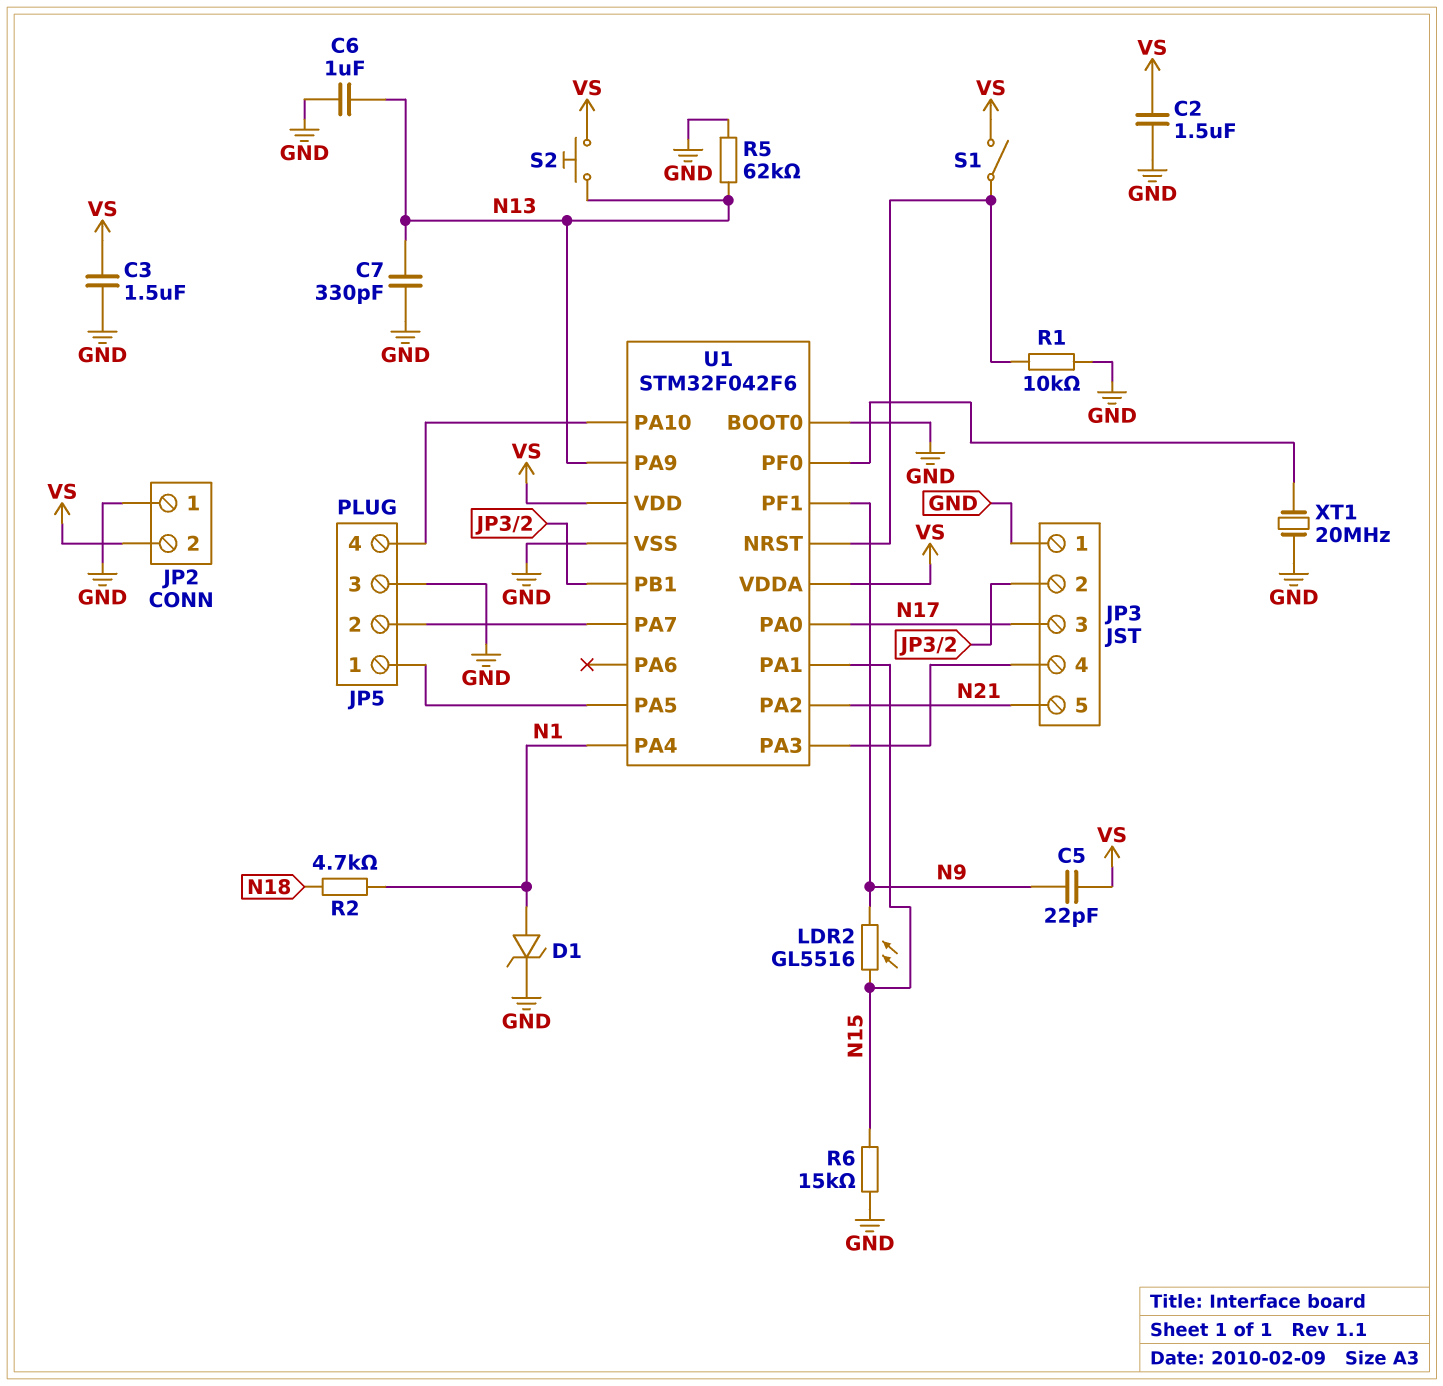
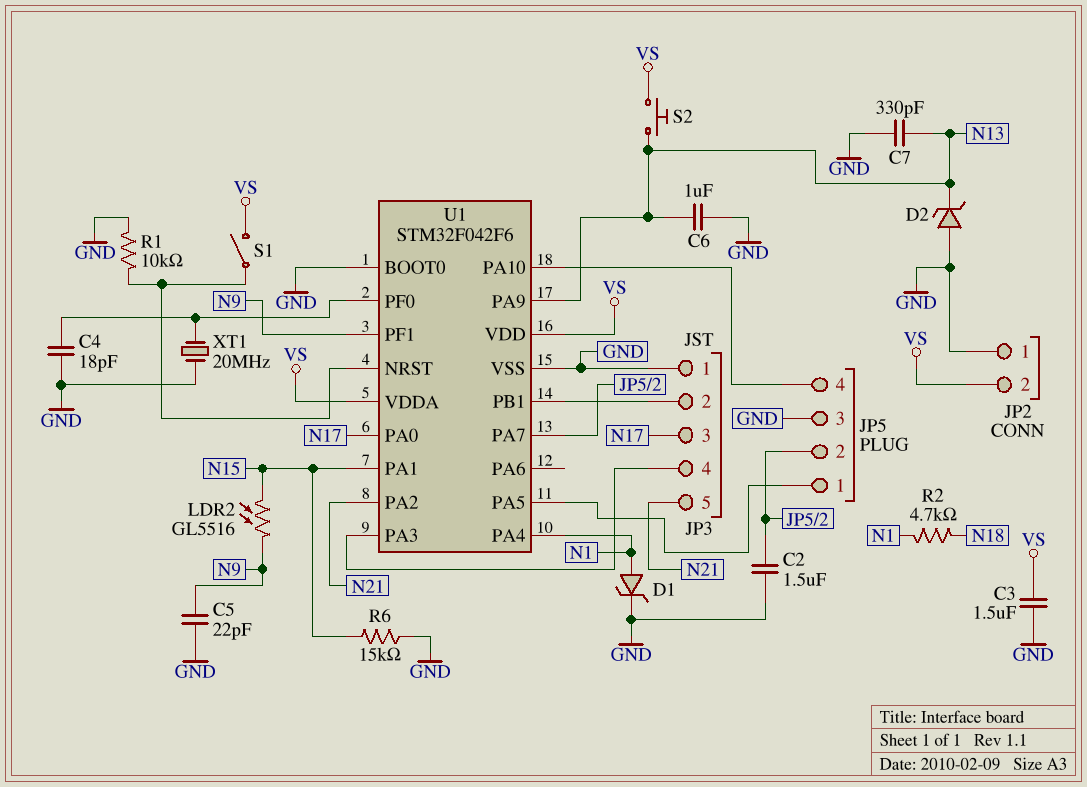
C2: 1.5uF (GND, VS) -> 1.5uF (GND, JP5/2)
C4: none -> 18pF (GND, U1/PF0)
C5: 22pF (N9, VS) -> 22pF (GND, N9)
D2: none -> zener (A GND, K N13)
R5: 62k (GND, N13) -> none

